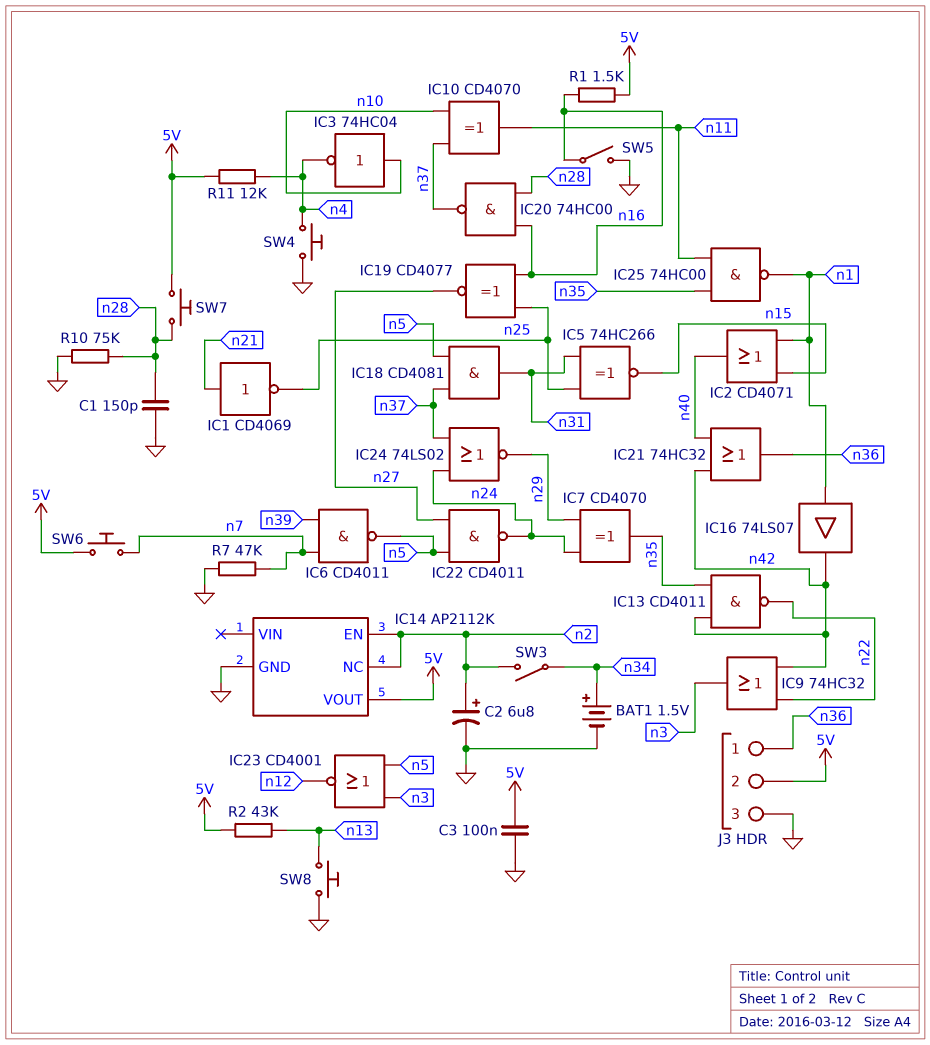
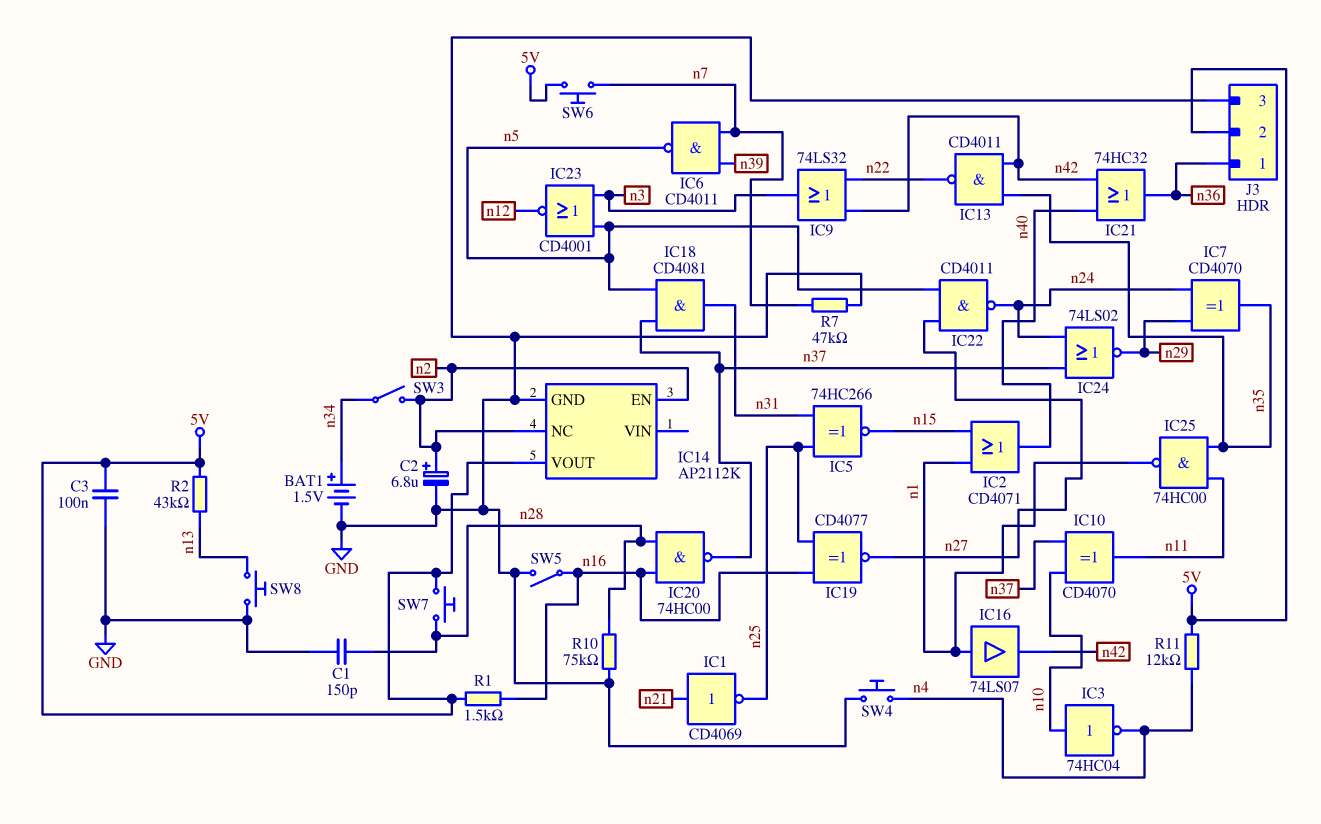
IC9: OR 74HC32 (in n22, in n42, out n3) -> OR 74LS32 (in n22, in n42, out n3)

